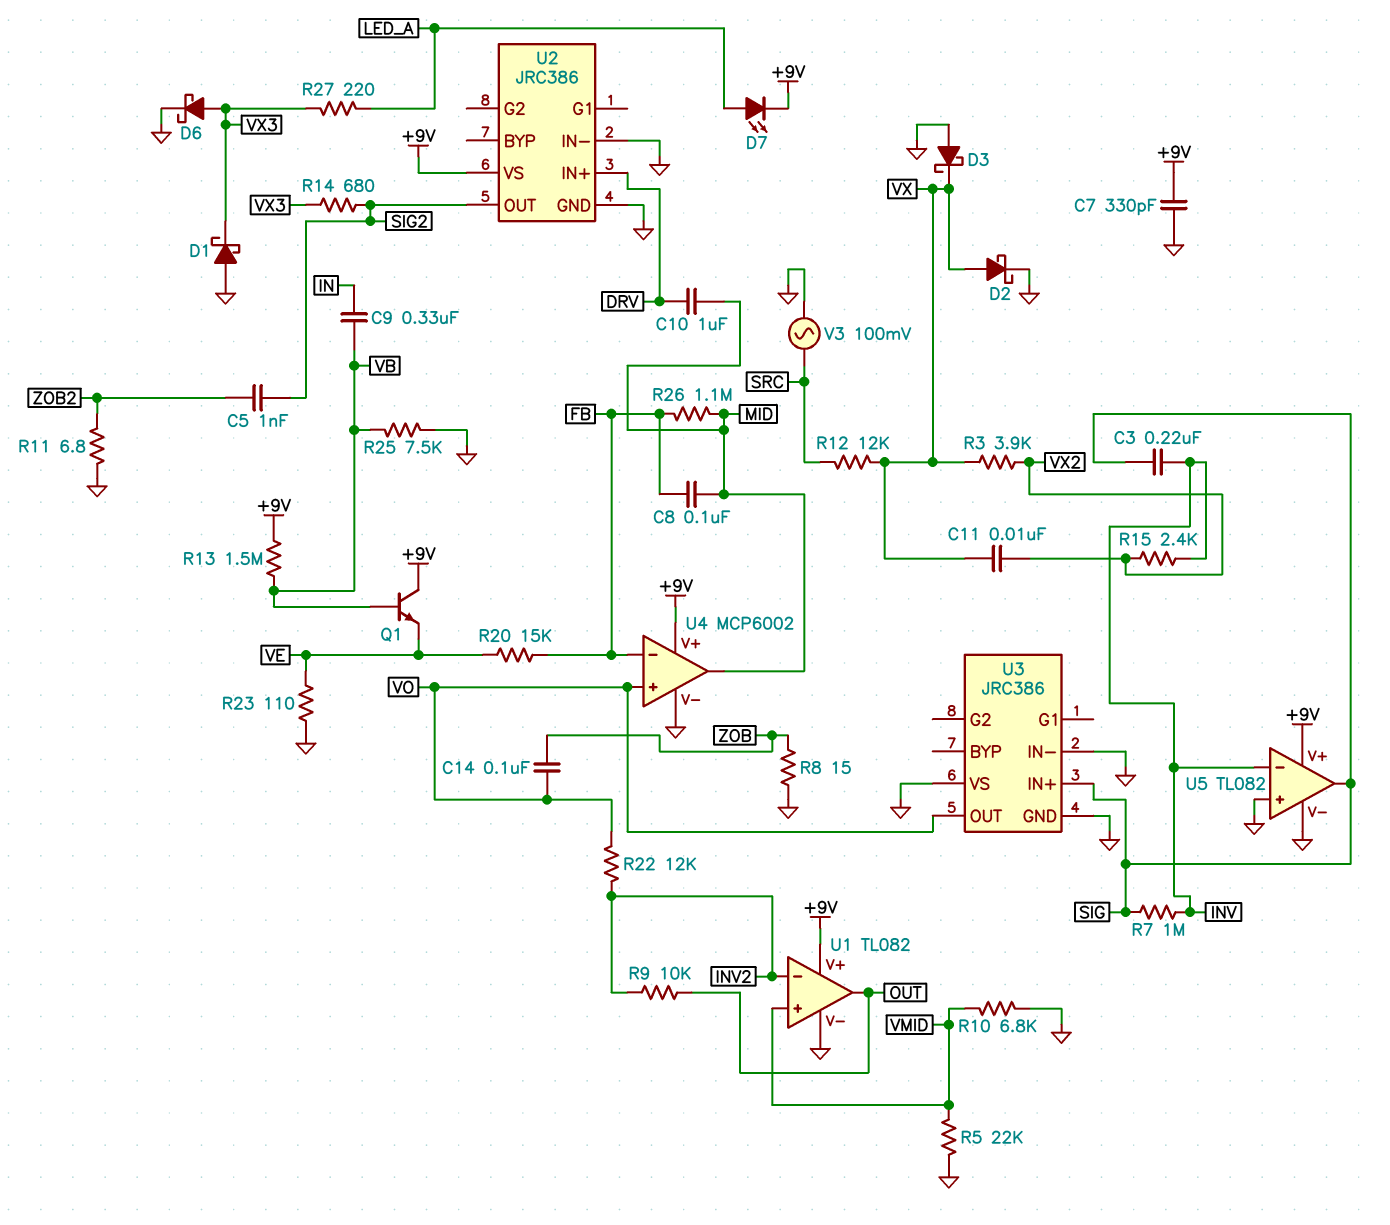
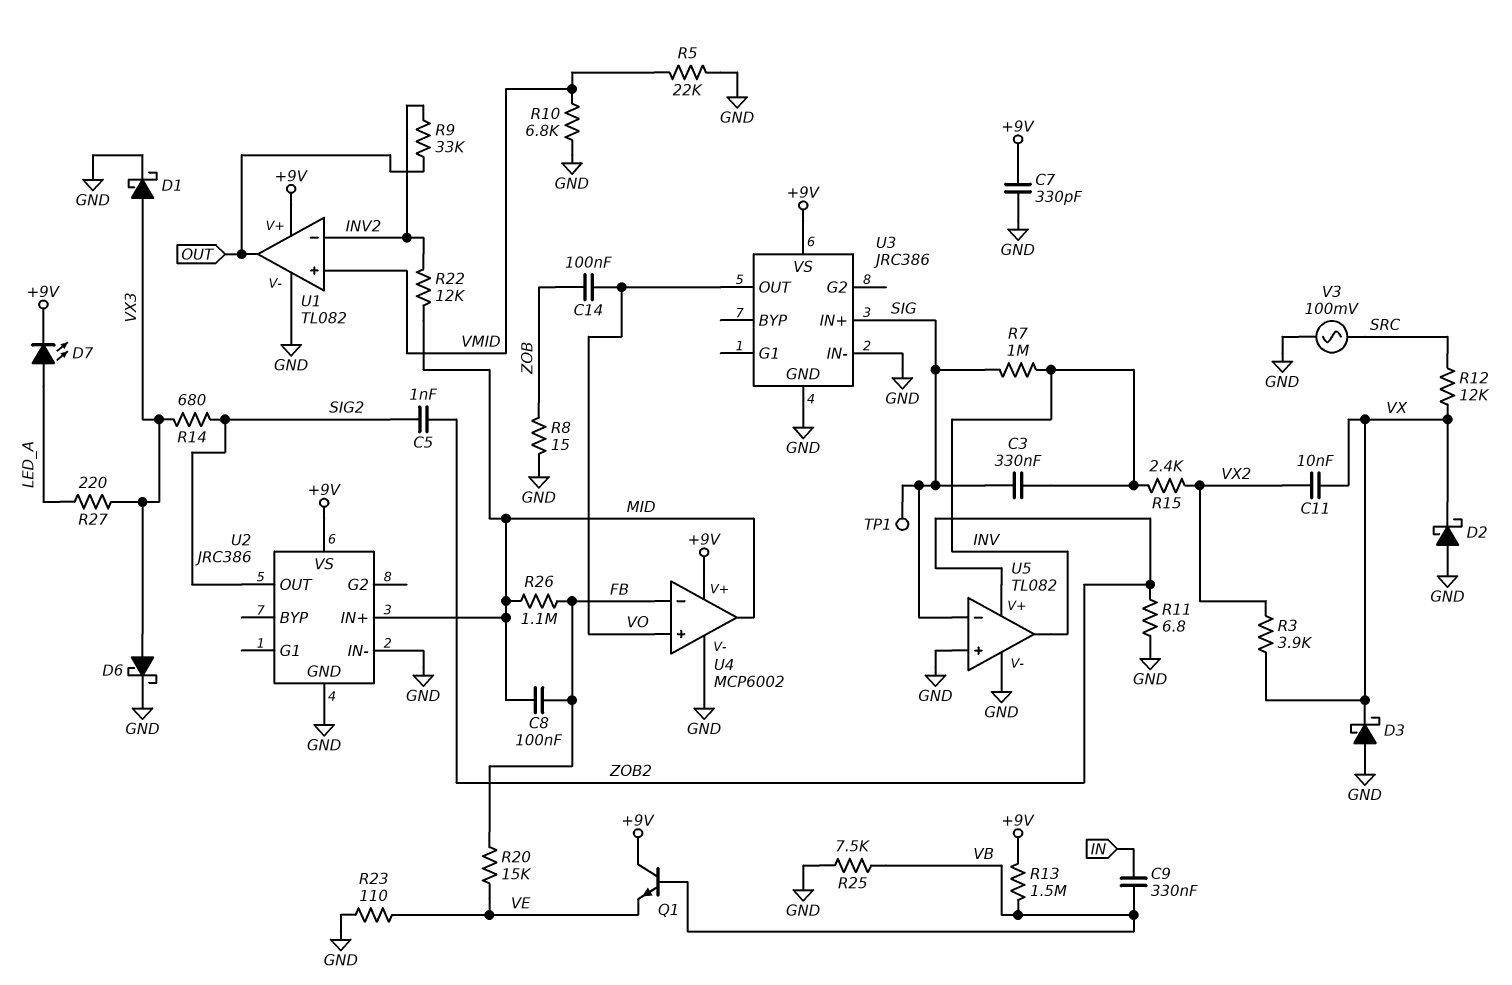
C3: 220nF (INV, SIG) -> 330nF (INV, SIG)
C10: 1uF (DRV, MID) -> none
D1: schottky (A GND, K VX3) -> schottky (A VX3, K GND)
D2: schottky (A VX, K GND) -> schottky (A GND, K VX)
R9: 10k (INV2, OUT) -> 33k (INV2, OUT)
R22: 12k (INV2, VO) -> 12k (INV2, MID)
TP1: none -> test point (SIG)
U2 pin IN+: DRV -> MID
U3 pin VS: GND -> +9V
U5 pin V+: +9V -> ZOB2
U5 pin in-: INV -> SIG
U5 pin out: SIG -> INV

